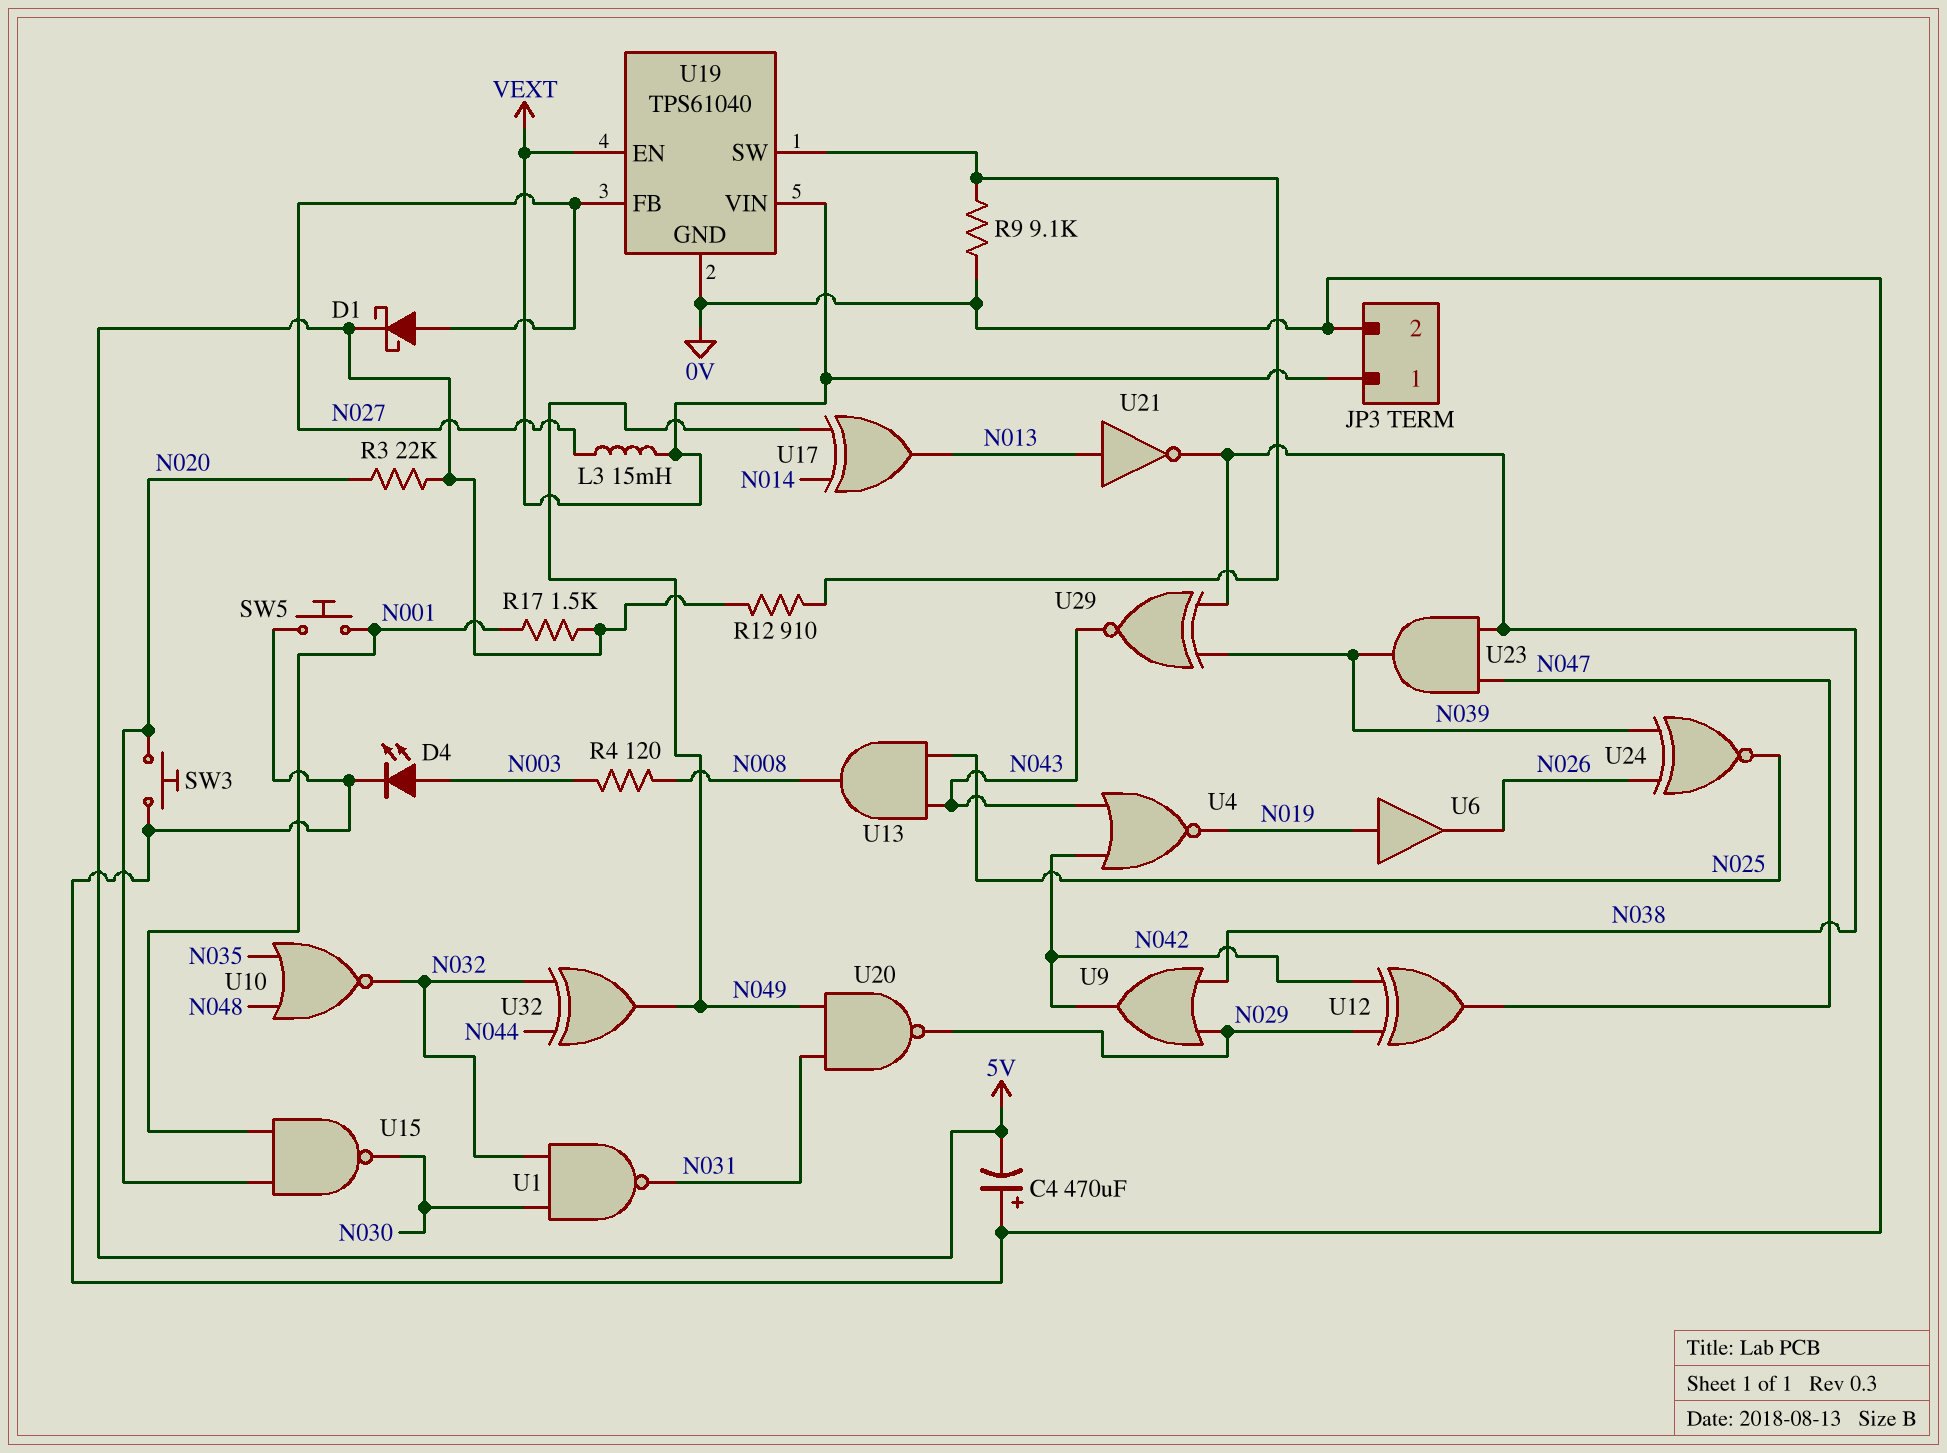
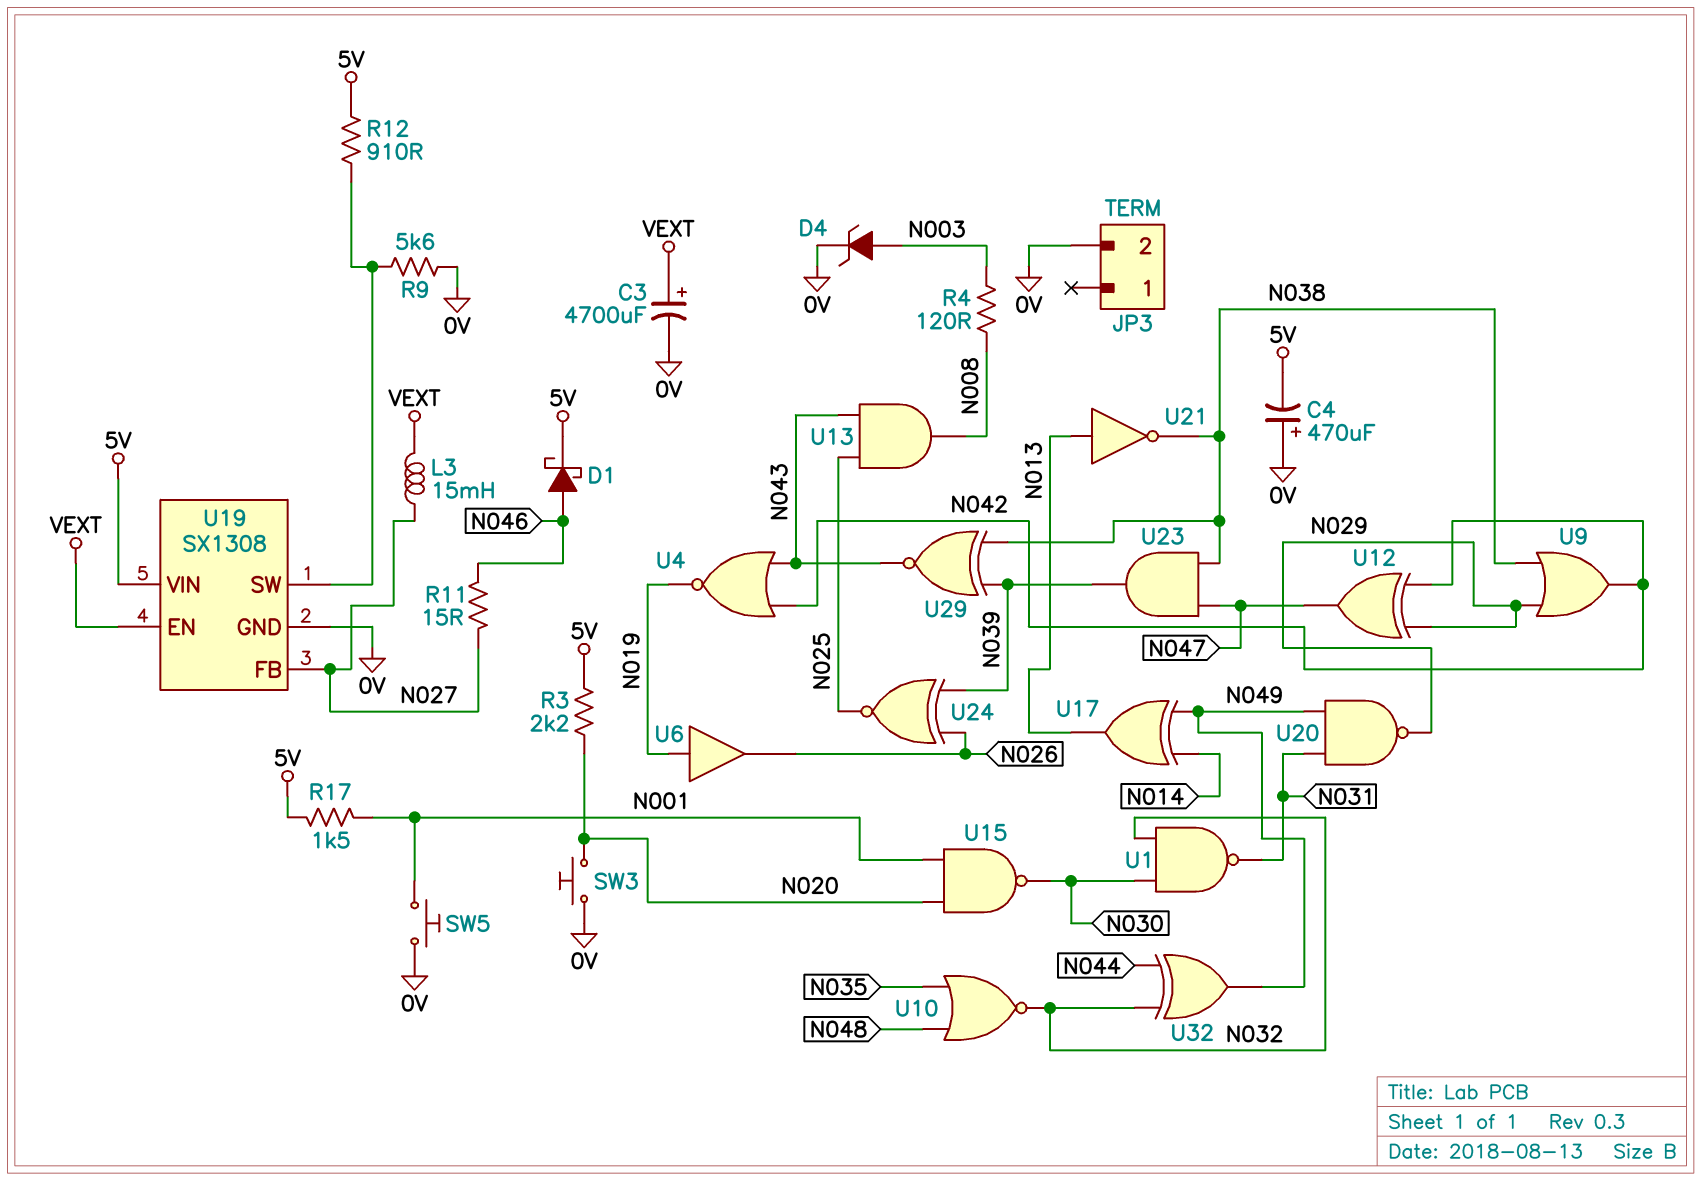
C3: none -> 4700uF (plus VEXT, minus 0V)
D1: schottky (A N027, K 5V) -> schottky (A N046, K 5V)
D4: LED (A N003, K 0V) -> zener (A N003, K 0V)
JP3 pin 1: VEXT -> none
R3: 22k (5V, N020) -> 2.2k (5V, N020)
R9: 9.1k (0V, U19/SW) -> 5.6k (0V, U19/SW)
R11: none -> 15 (N027, N046)
U19: TPS61040 -> SX1308
U19 pin VIN: VEXT -> 5V

